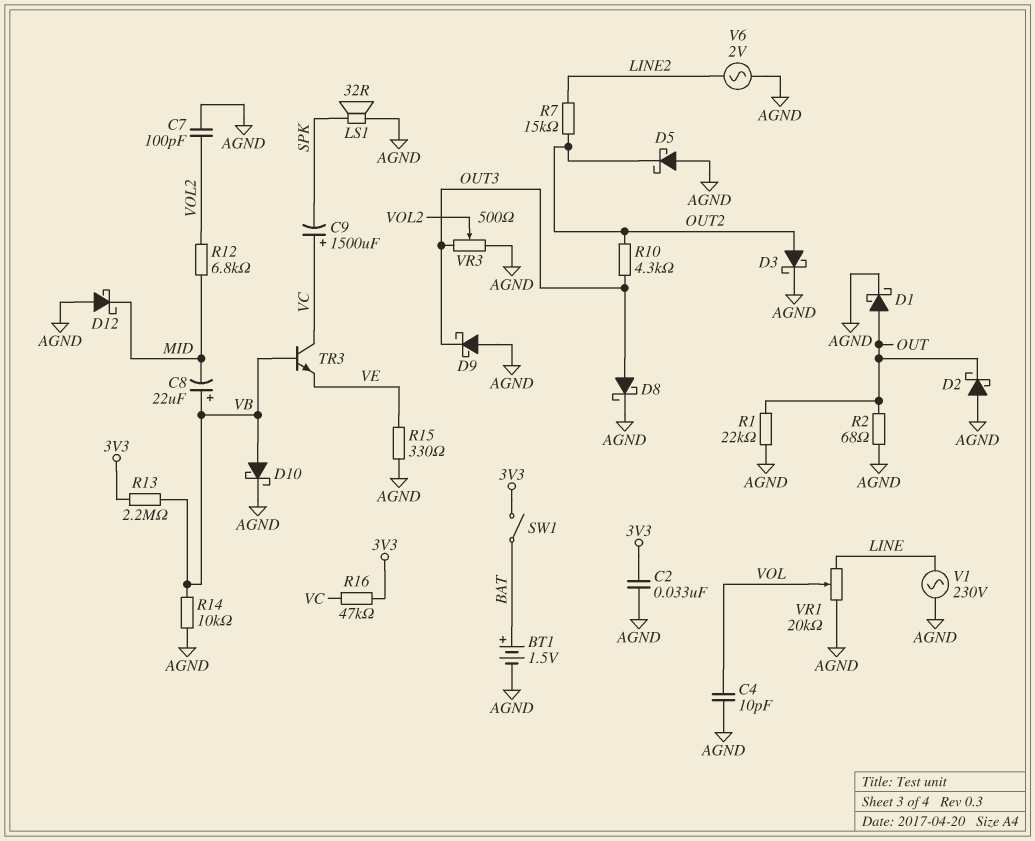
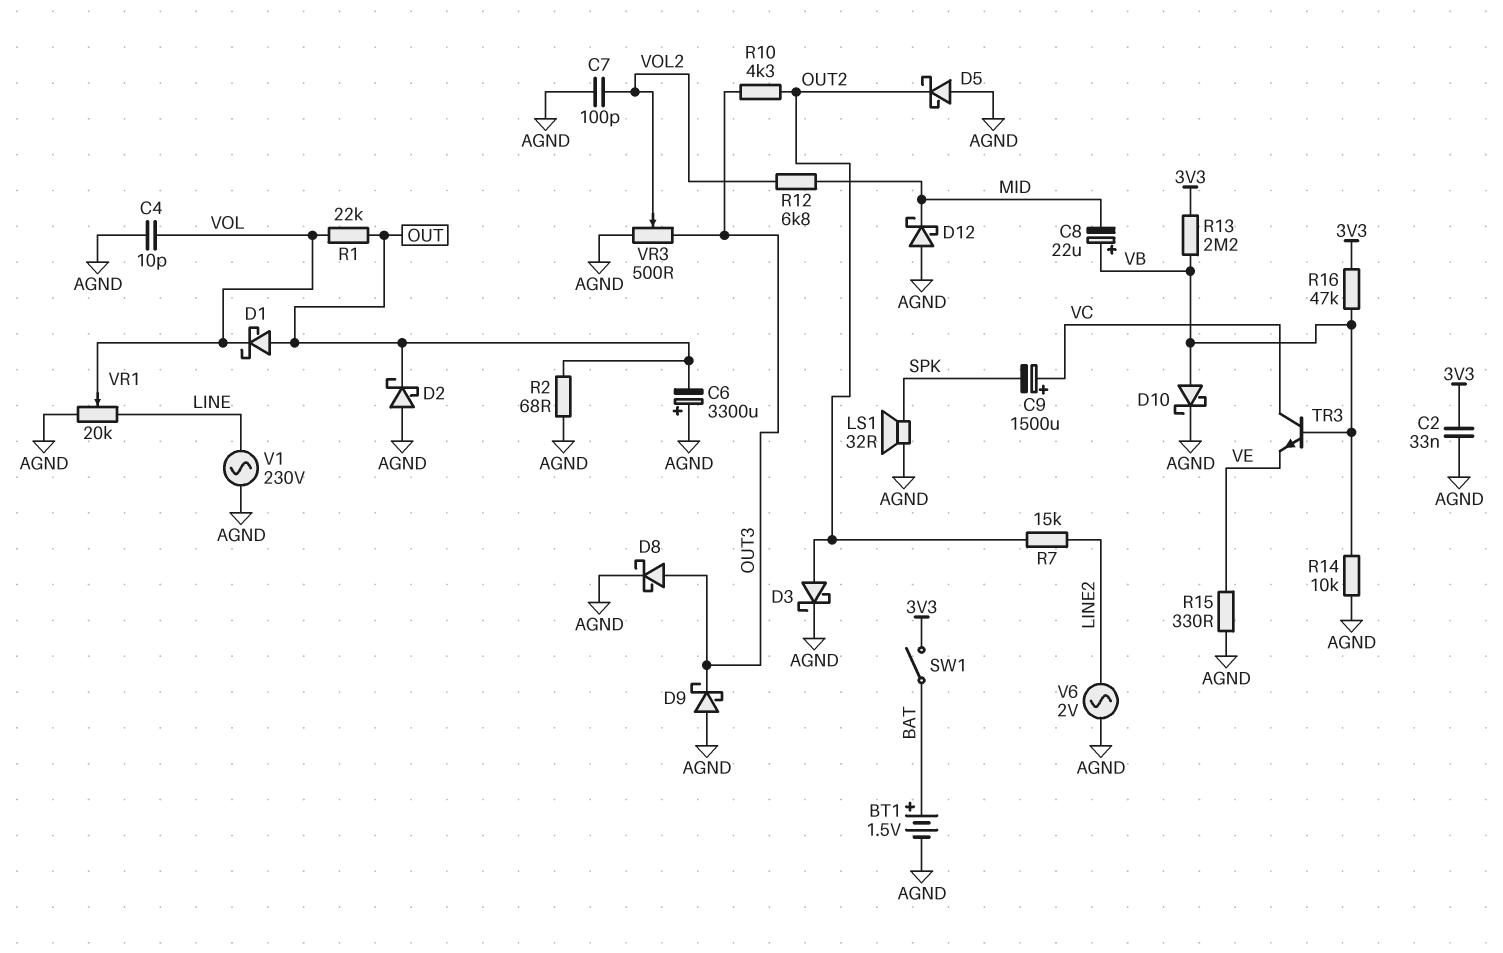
C6: none -> 3300uF (plus AGND, minus OUT)
D1: schottky (A OUT, K AGND) -> schottky (A OUT, K VOL)
R1: 22k (AGND, OUT) -> 22k (OUT, VOL)
R16: 47k (3V3, VC) -> 47k (3V3, VB)

